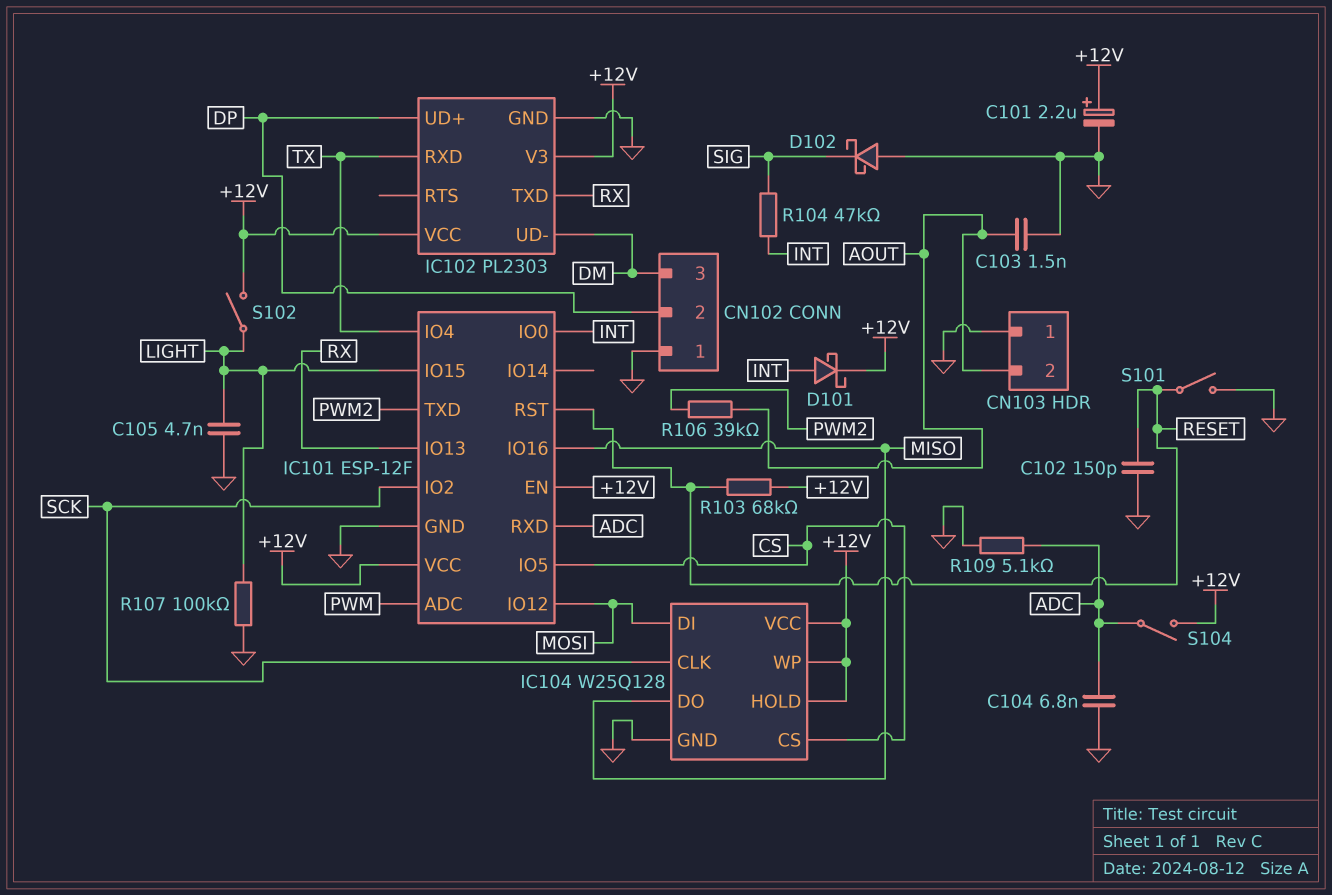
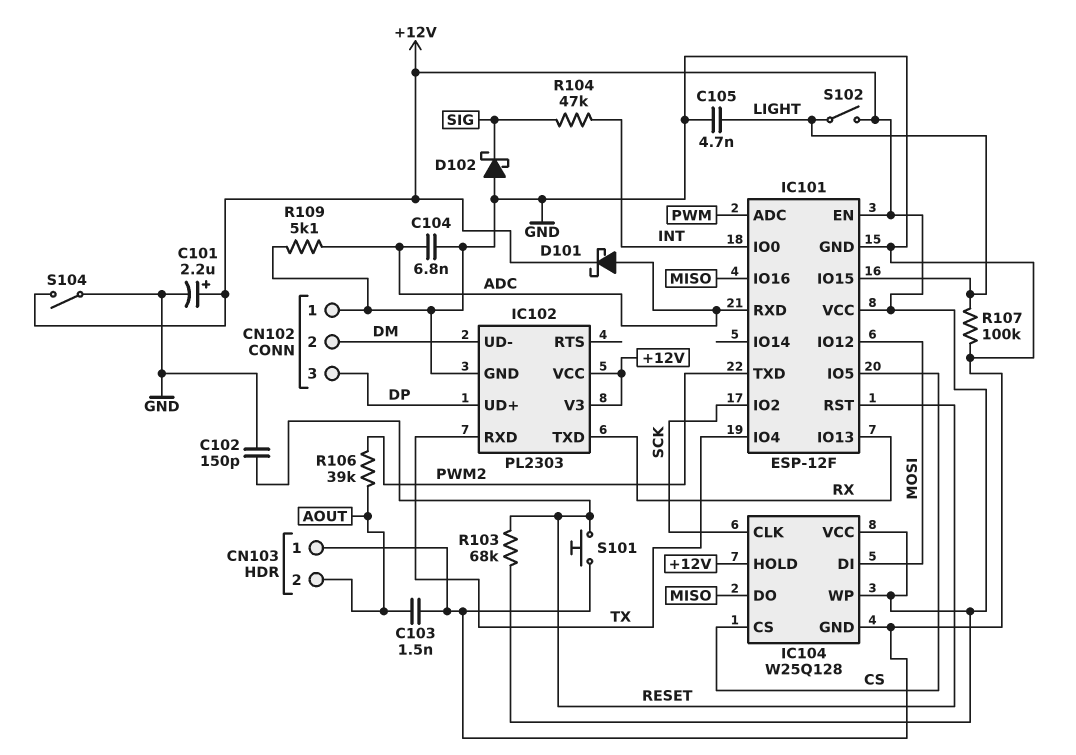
CN102 pin 2: DP -> DM
CN102 pin 3: DM -> DP
D101: schottky (A INT, K +12V) -> schottky (A ADC, K +12V)
S101: switch (GND, RESET) -> button (GND, RESET)
S104: switch (+12V, ADC) -> switch (+12V, GND)

